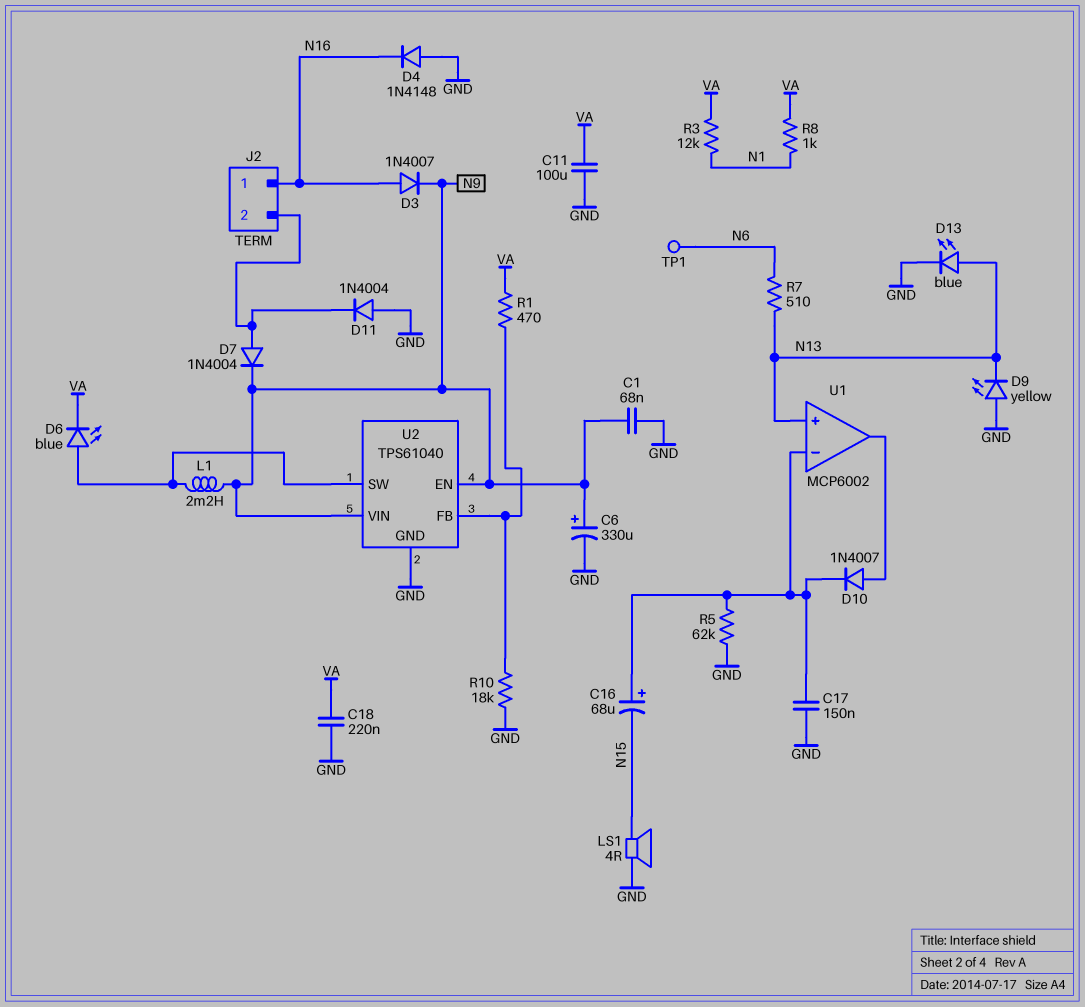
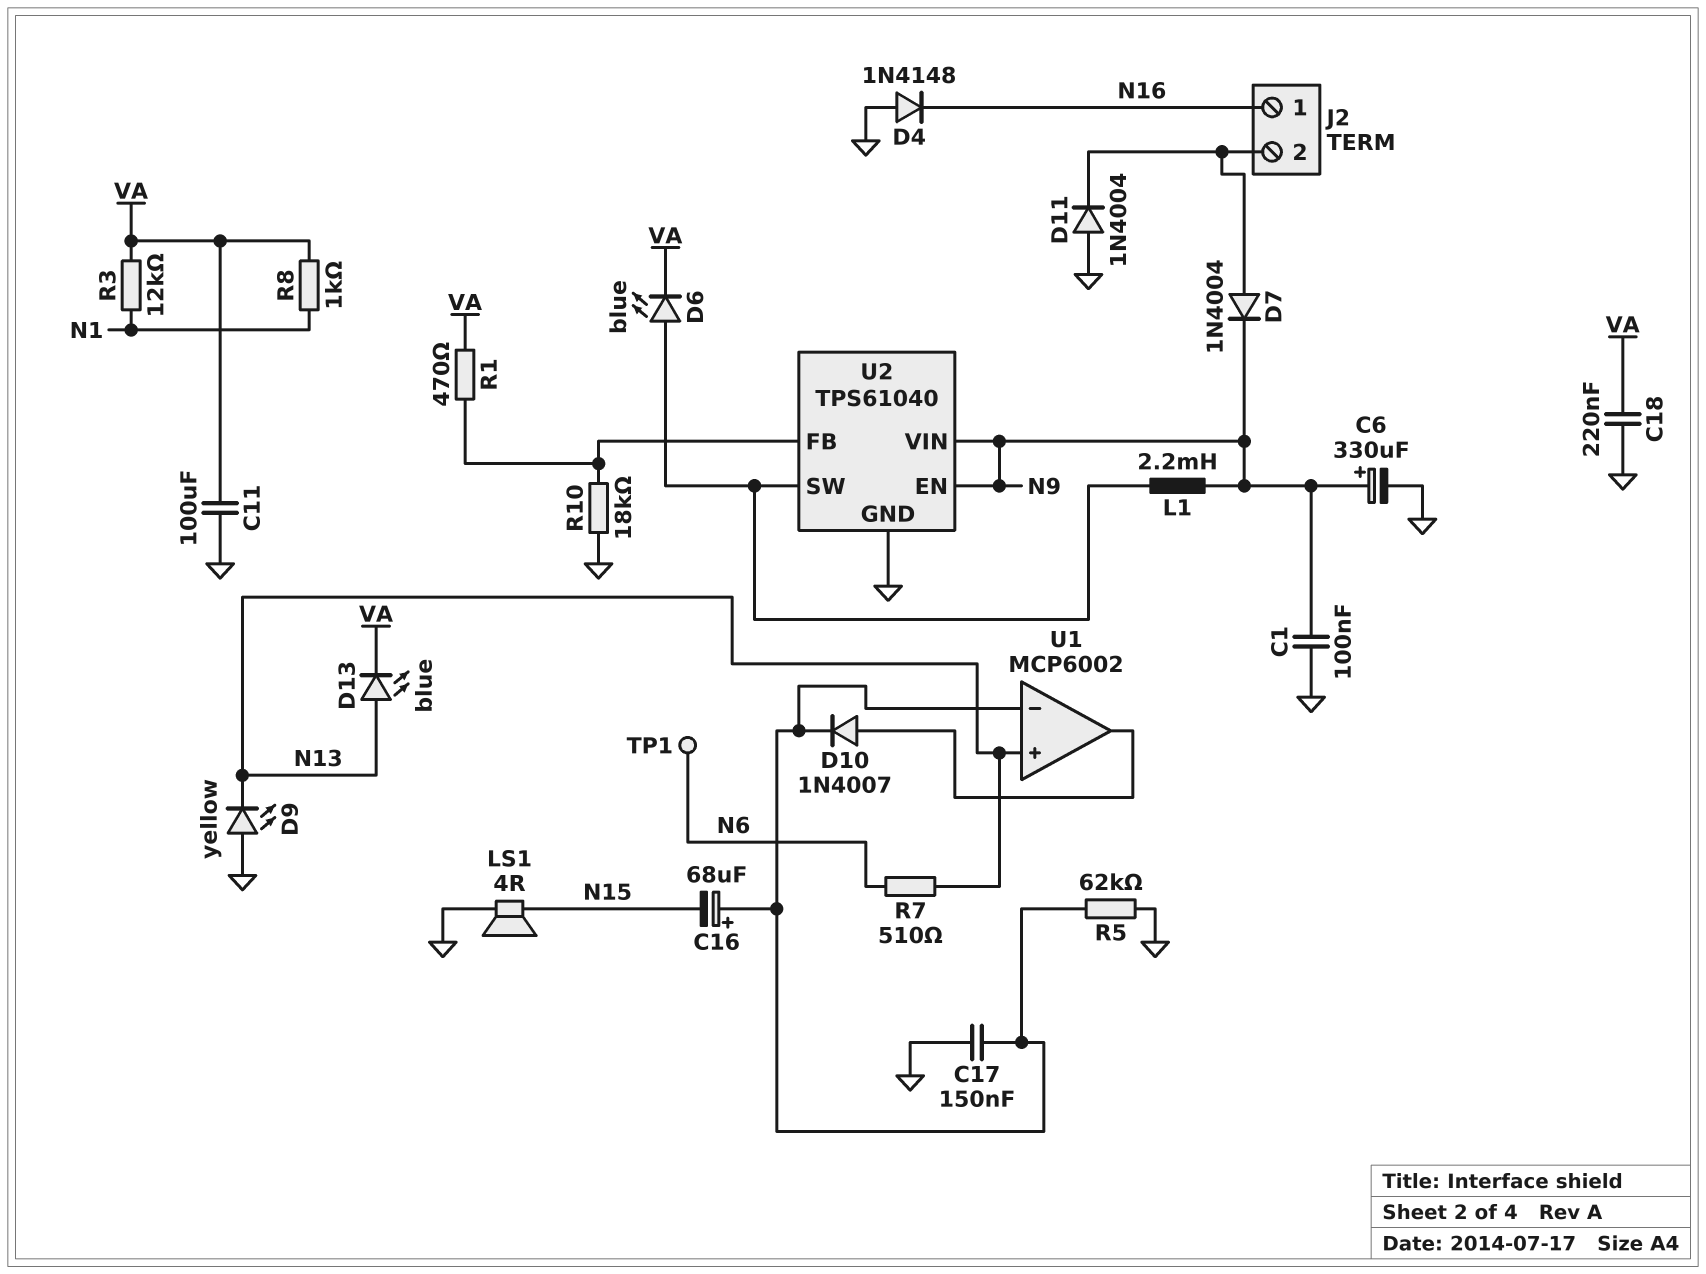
C1: 68nF (GND, N9) -> 100nF (GND, N9)
D3: diode 1N4007 (A N16, K N9) -> none
D13: LED blue (A N13, K GND) -> LED blue (A N13, K VA)

